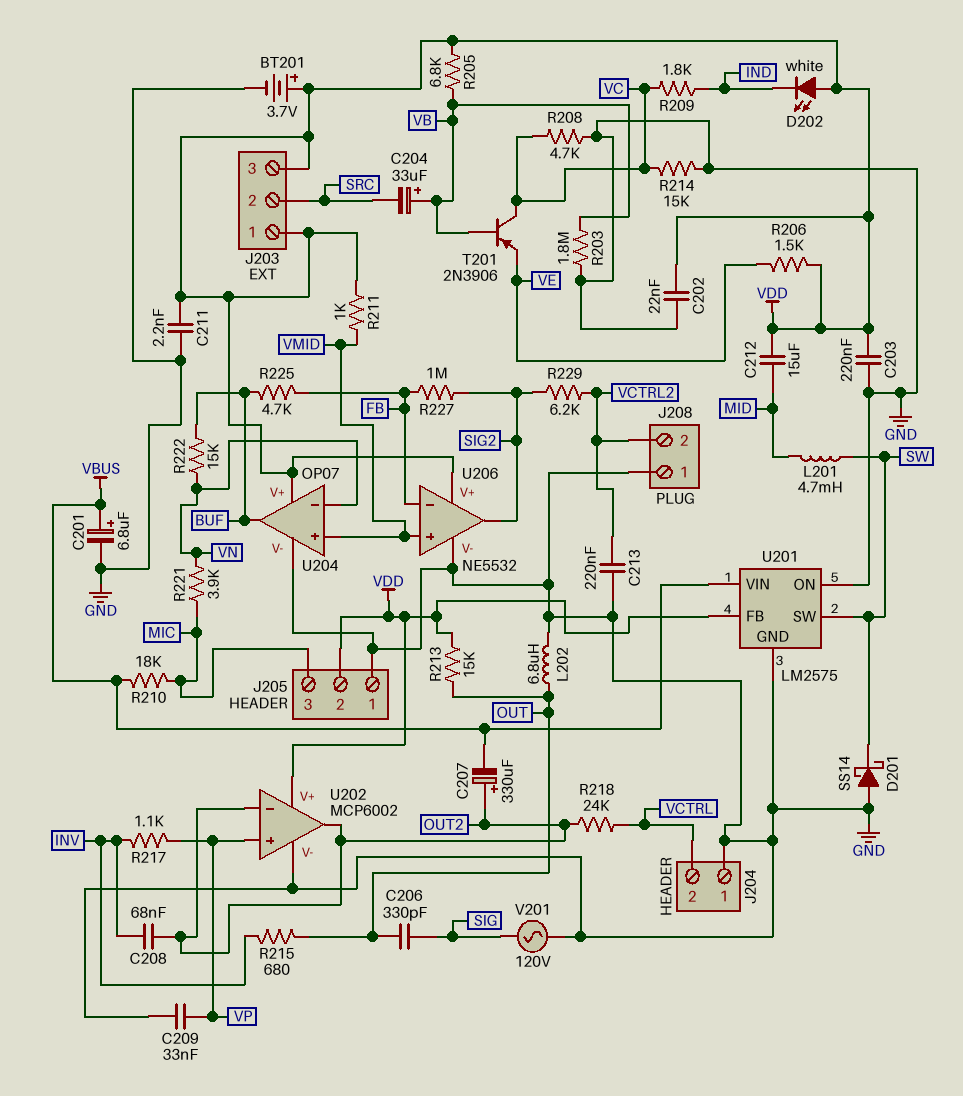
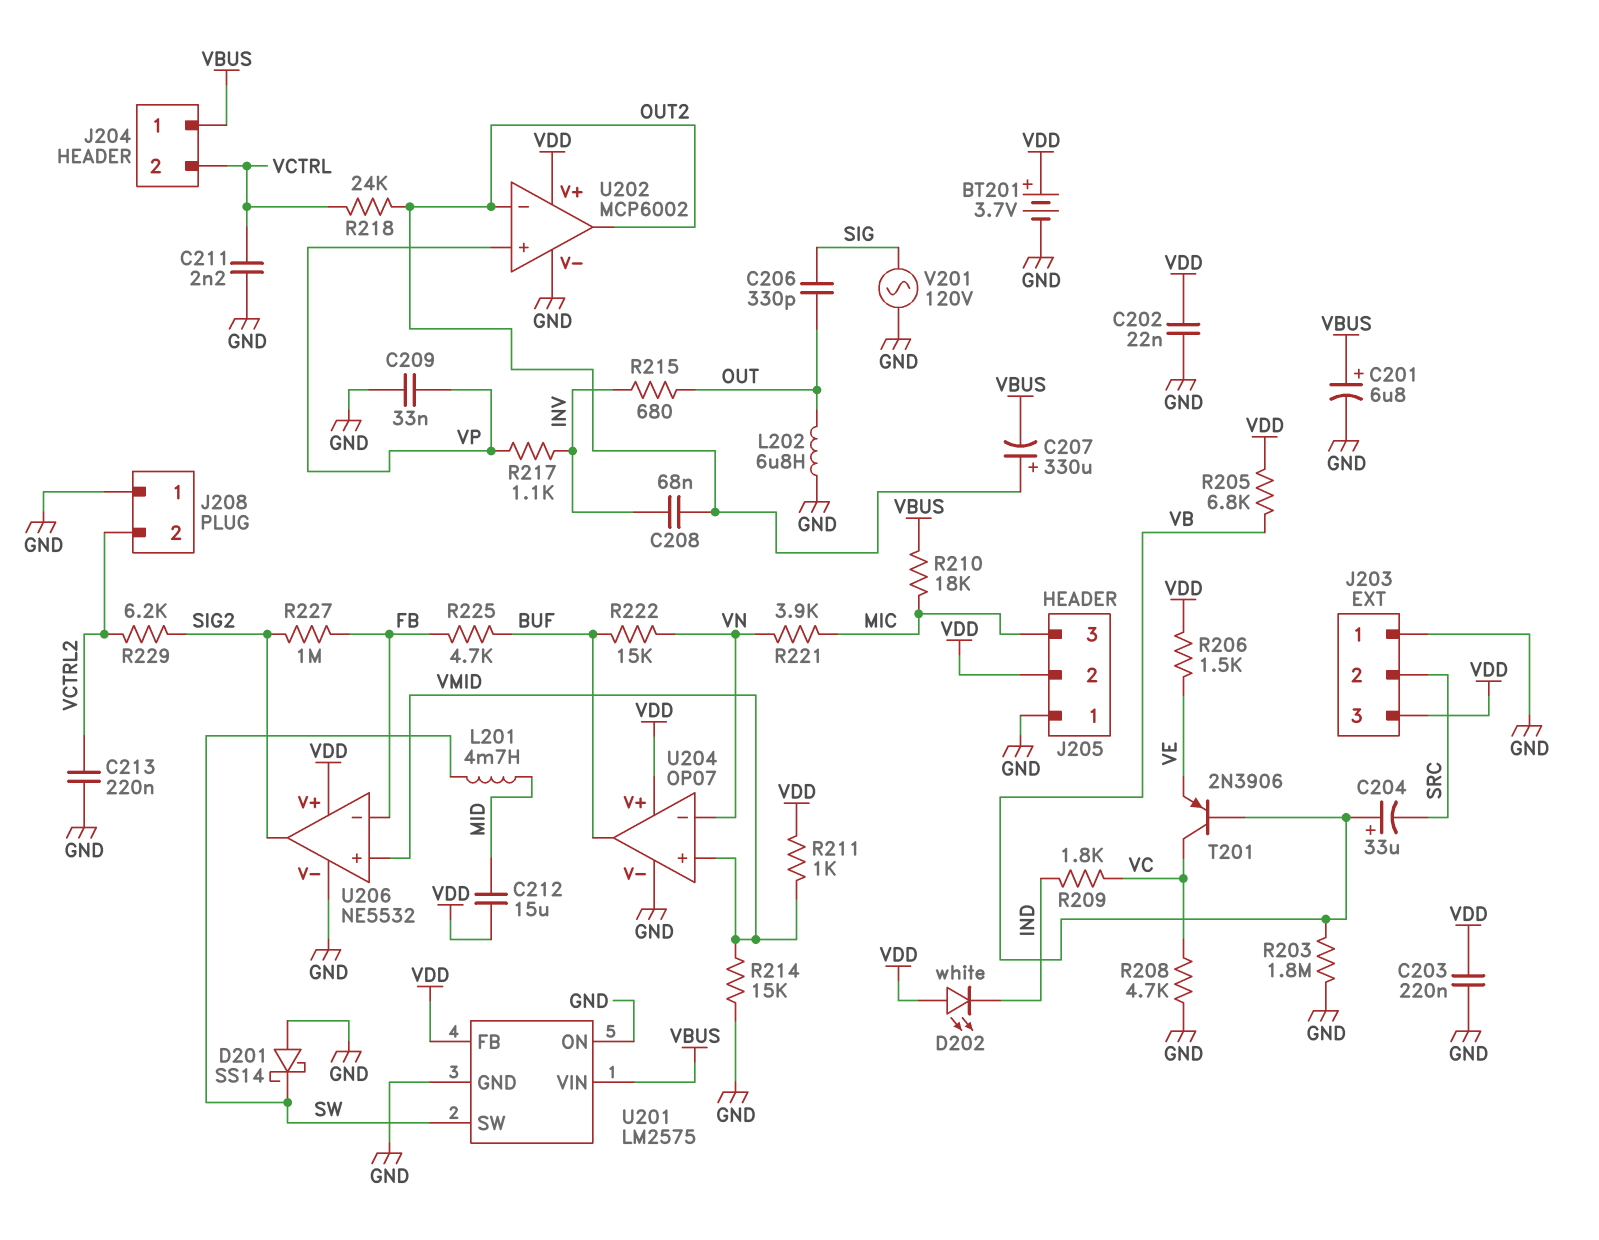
C211: 2.2nF (GND, VDD) -> 2.2nF (GND, VCTRL)
J203 pin 1: VDD -> GND
J204 pin 1: GND -> VBUS
R213: 15k (OUT, VDD) -> none
R214: 15k (GND, VC) -> 15k (GND, VMID)

